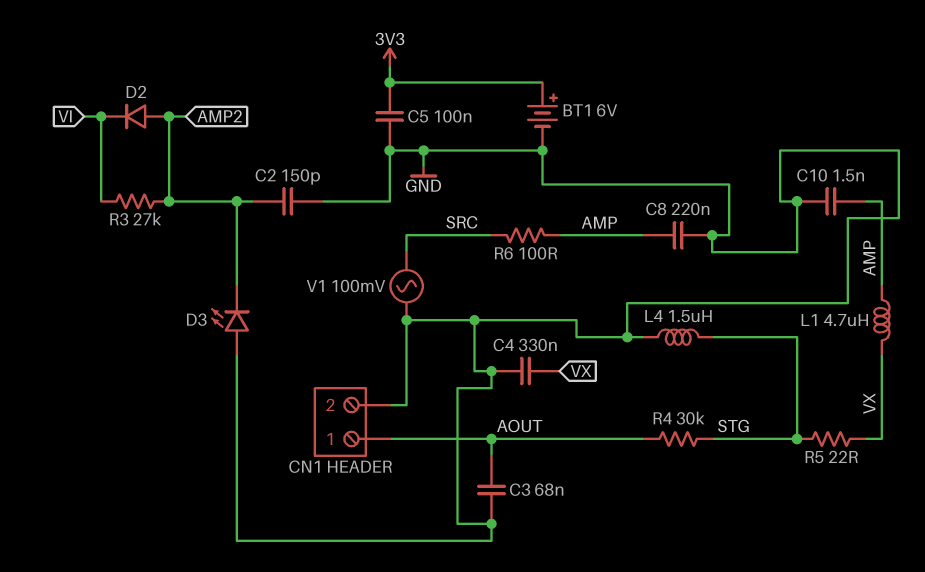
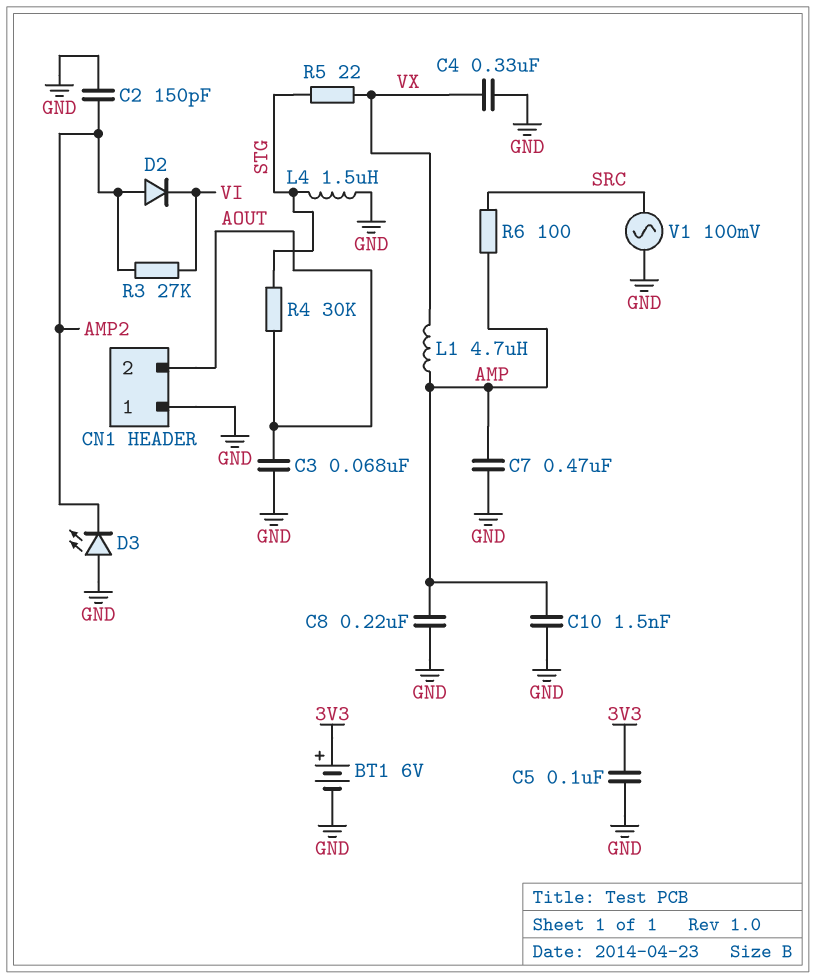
C7: none -> 470nF (AMP, GND)
CN1 pin 1: AOUT -> GND
CN1 pin 2: GND -> AOUT

